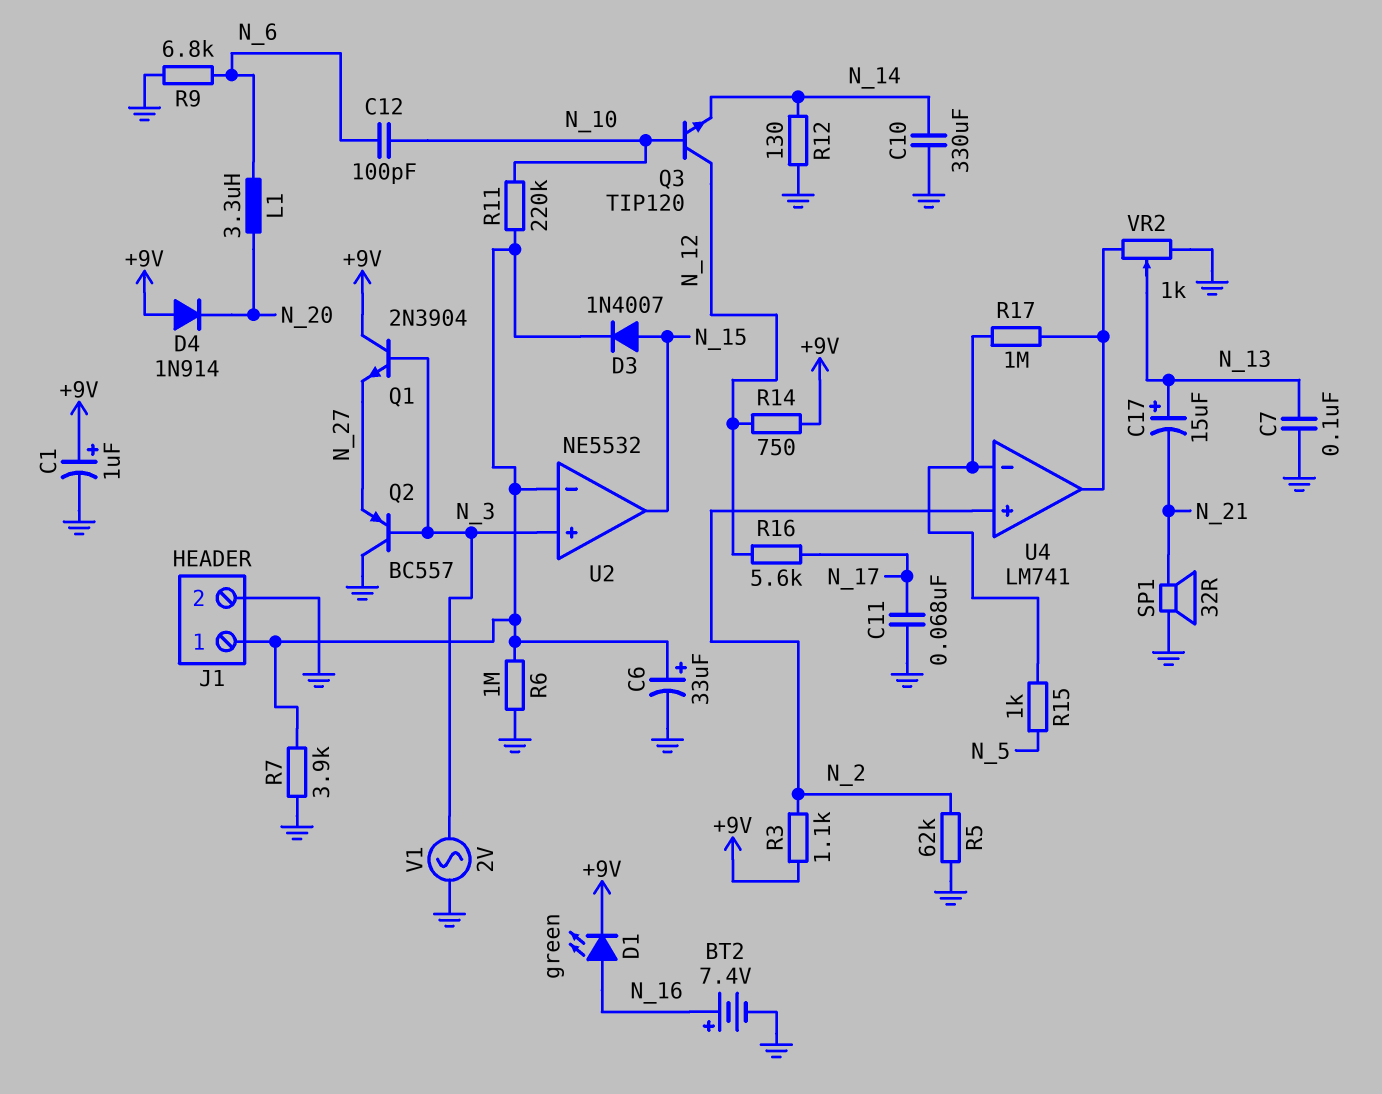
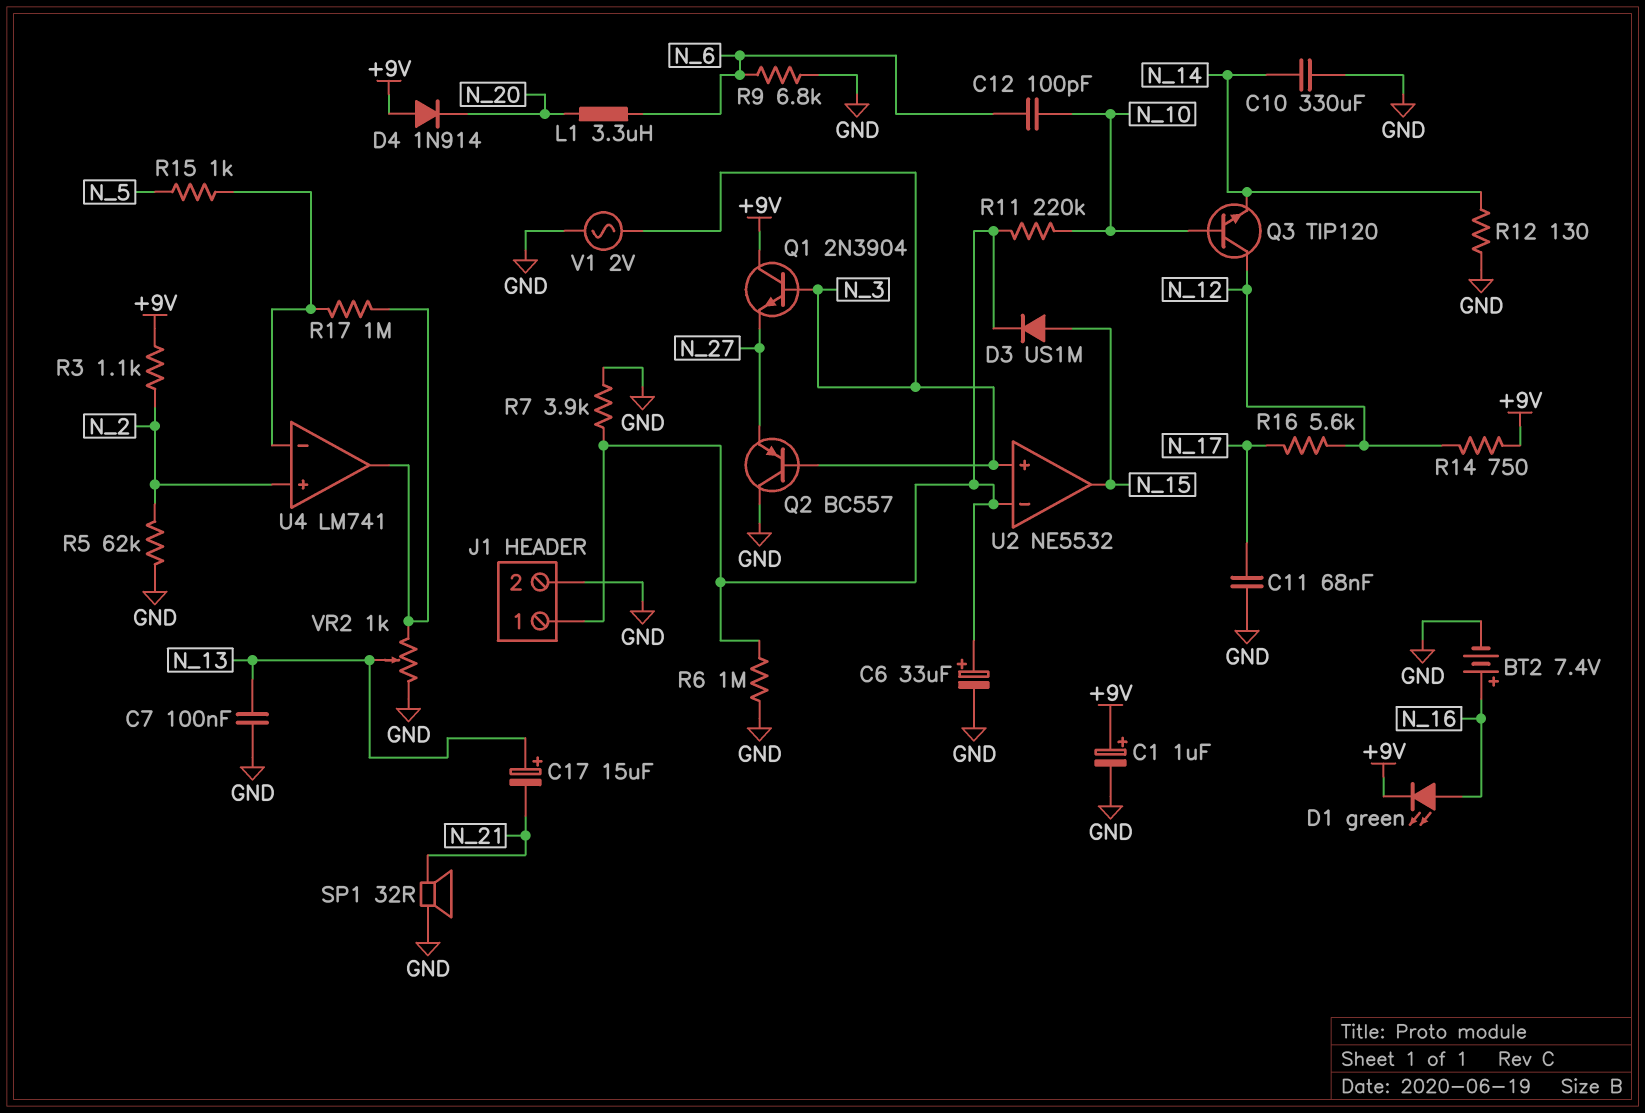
D3: diode 1N4007 (A N_15, K J1/1) -> diode US1M (A N_15, K J1/1)

